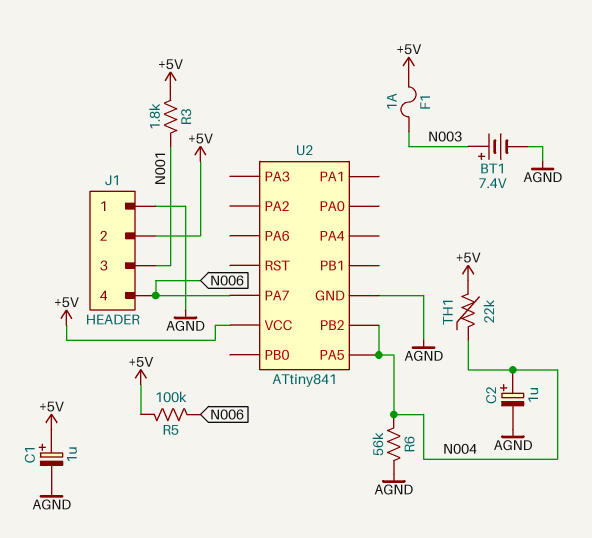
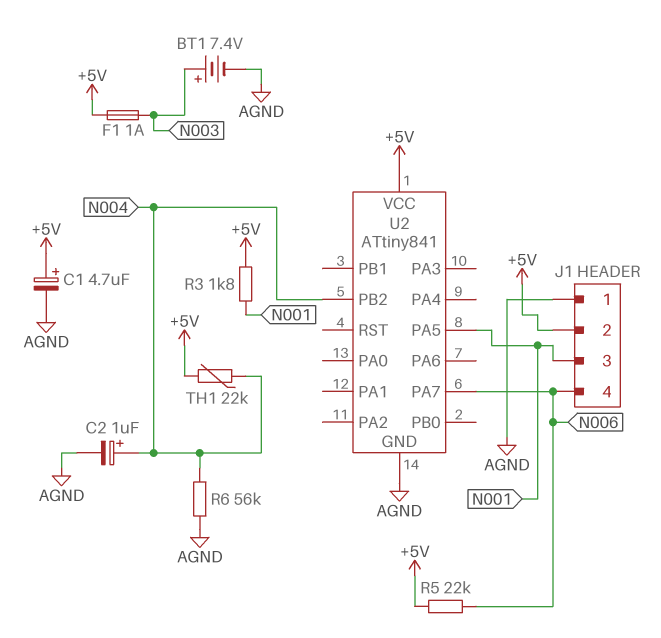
C1: 1uF (plus +5V, minus AGND) -> 4.7uF (plus +5V, minus AGND)
R5: 100k (+5V, N006) -> 22k (+5V, N006)
U2 pin PA5: N004 -> N001

